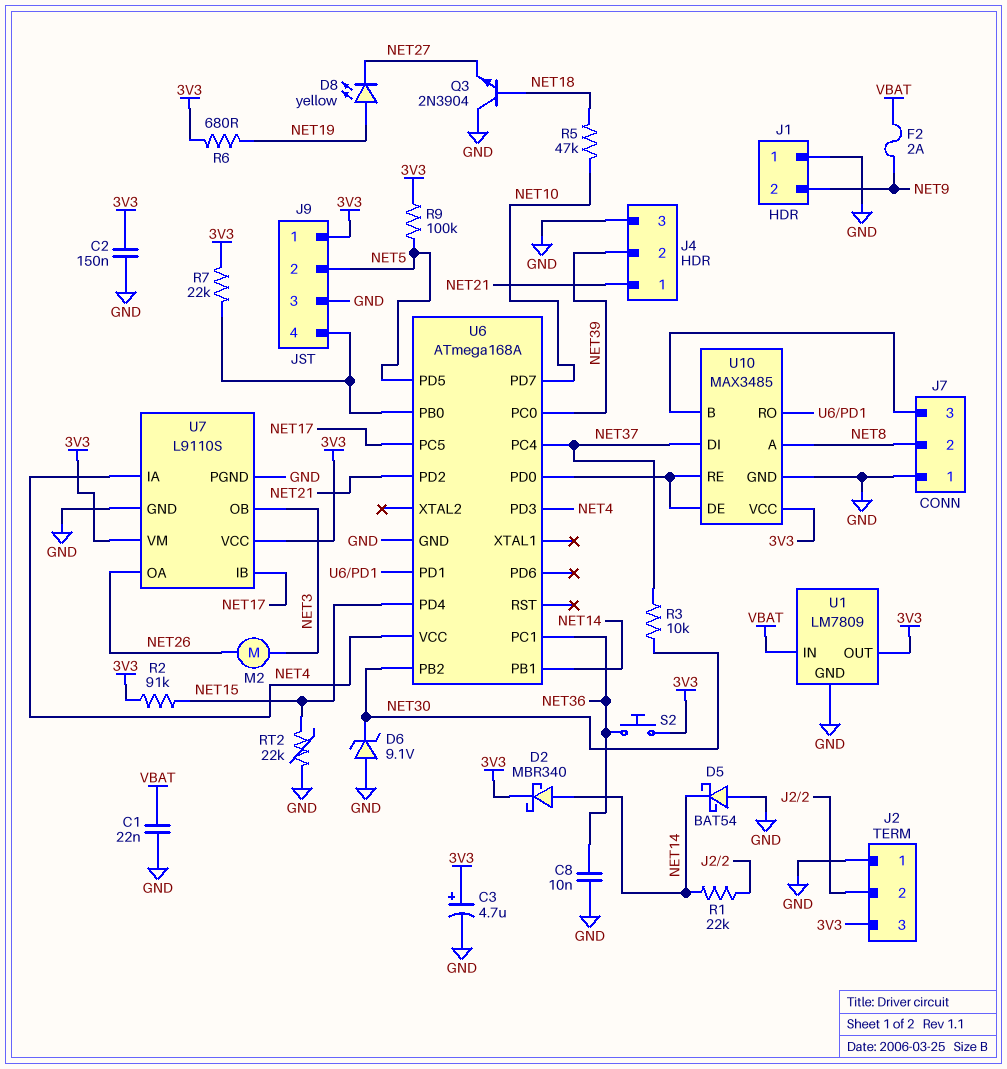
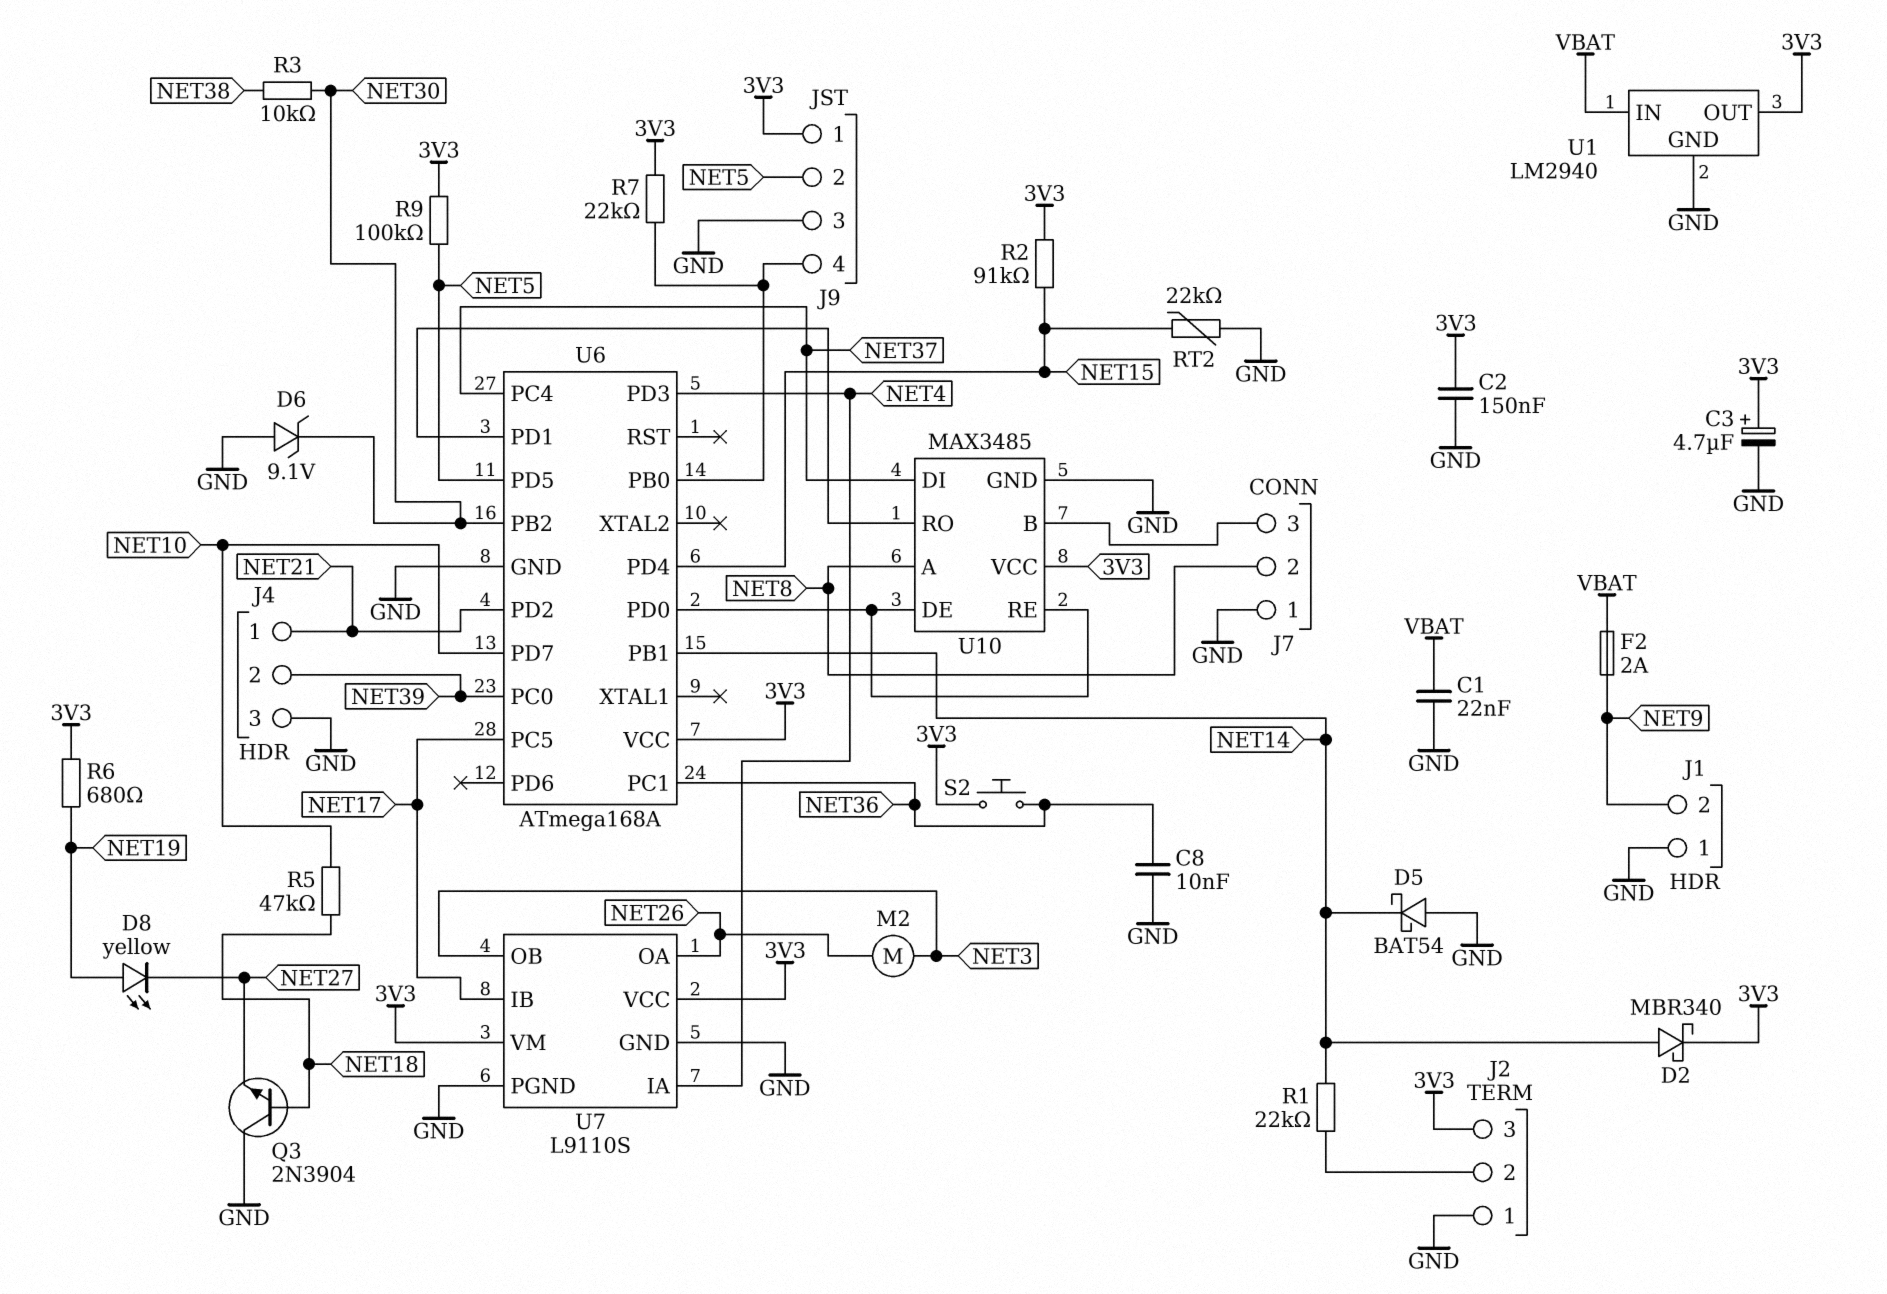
R3: 10k (NET30, NET37) -> 10k (NET30, NET38)
U1: LM7809 -> LM2940
U6 pin VCC: NET4 -> 3V3

